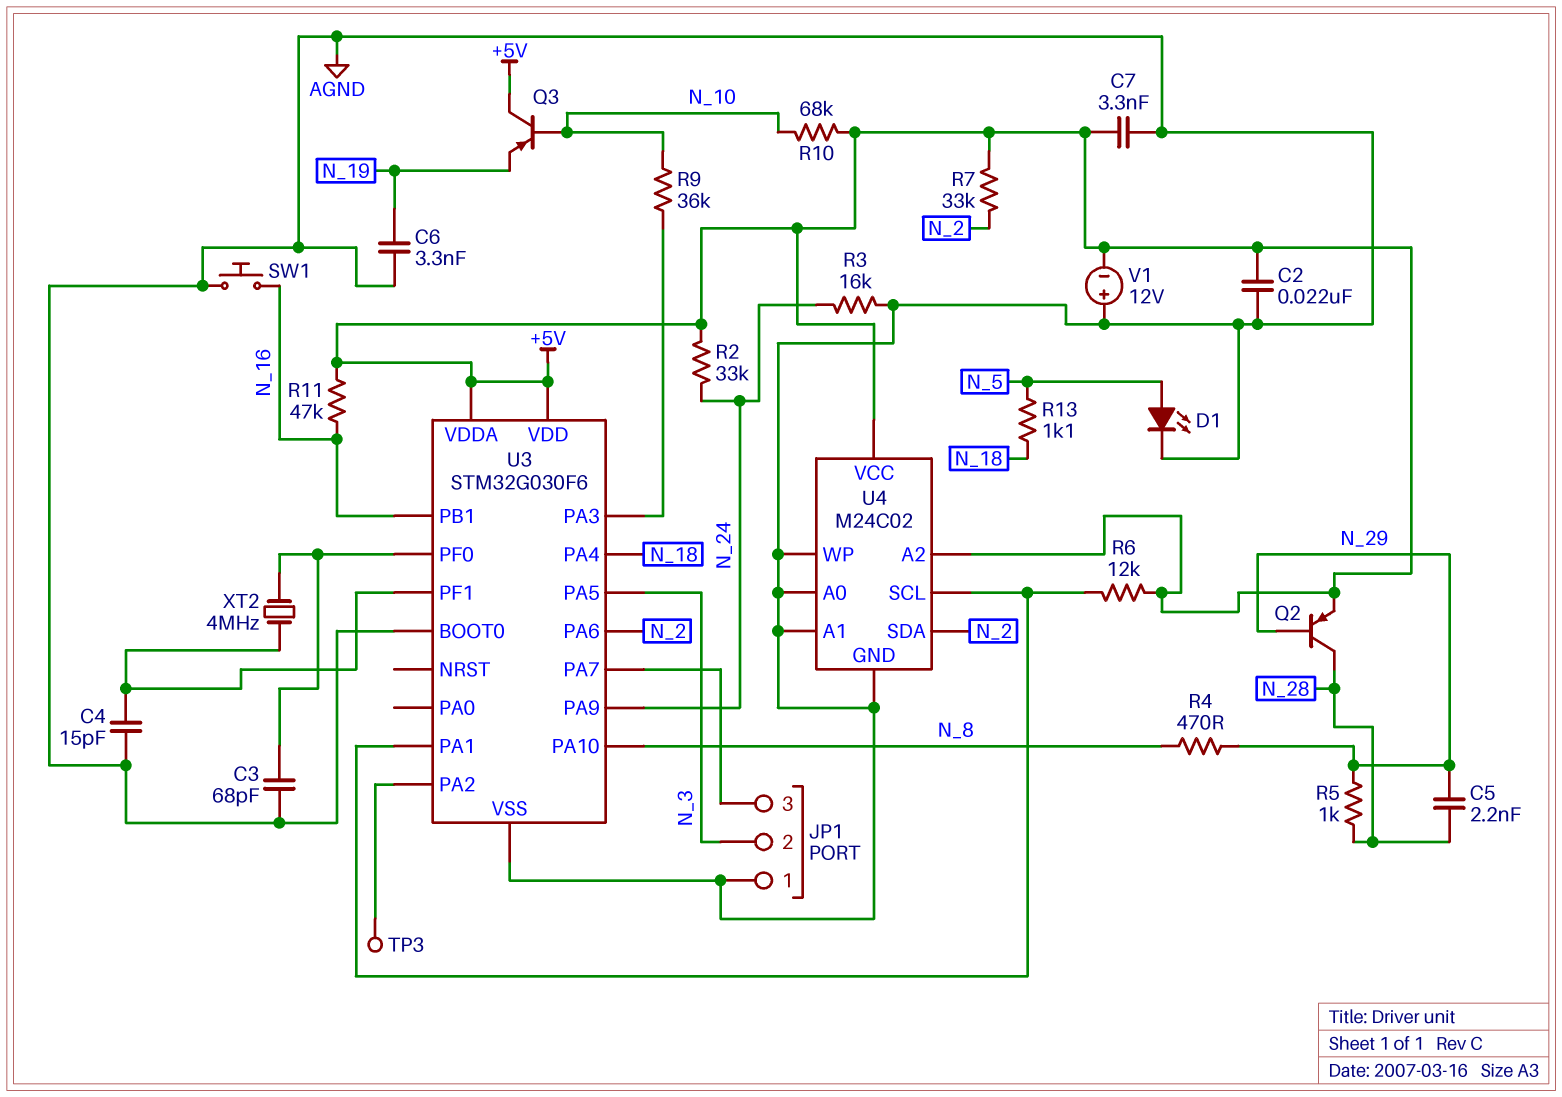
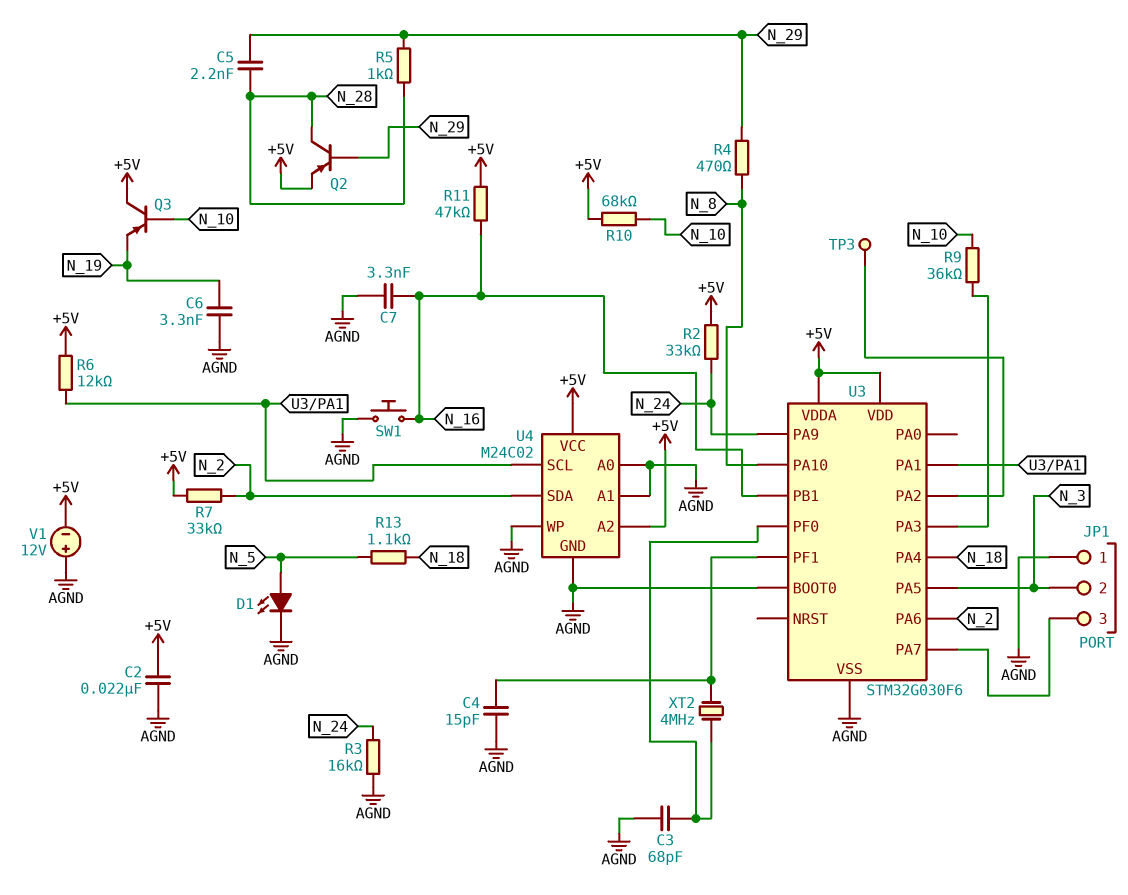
C7: 3.3nF (+5V, AGND) -> 3.3nF (AGND, N_16)

